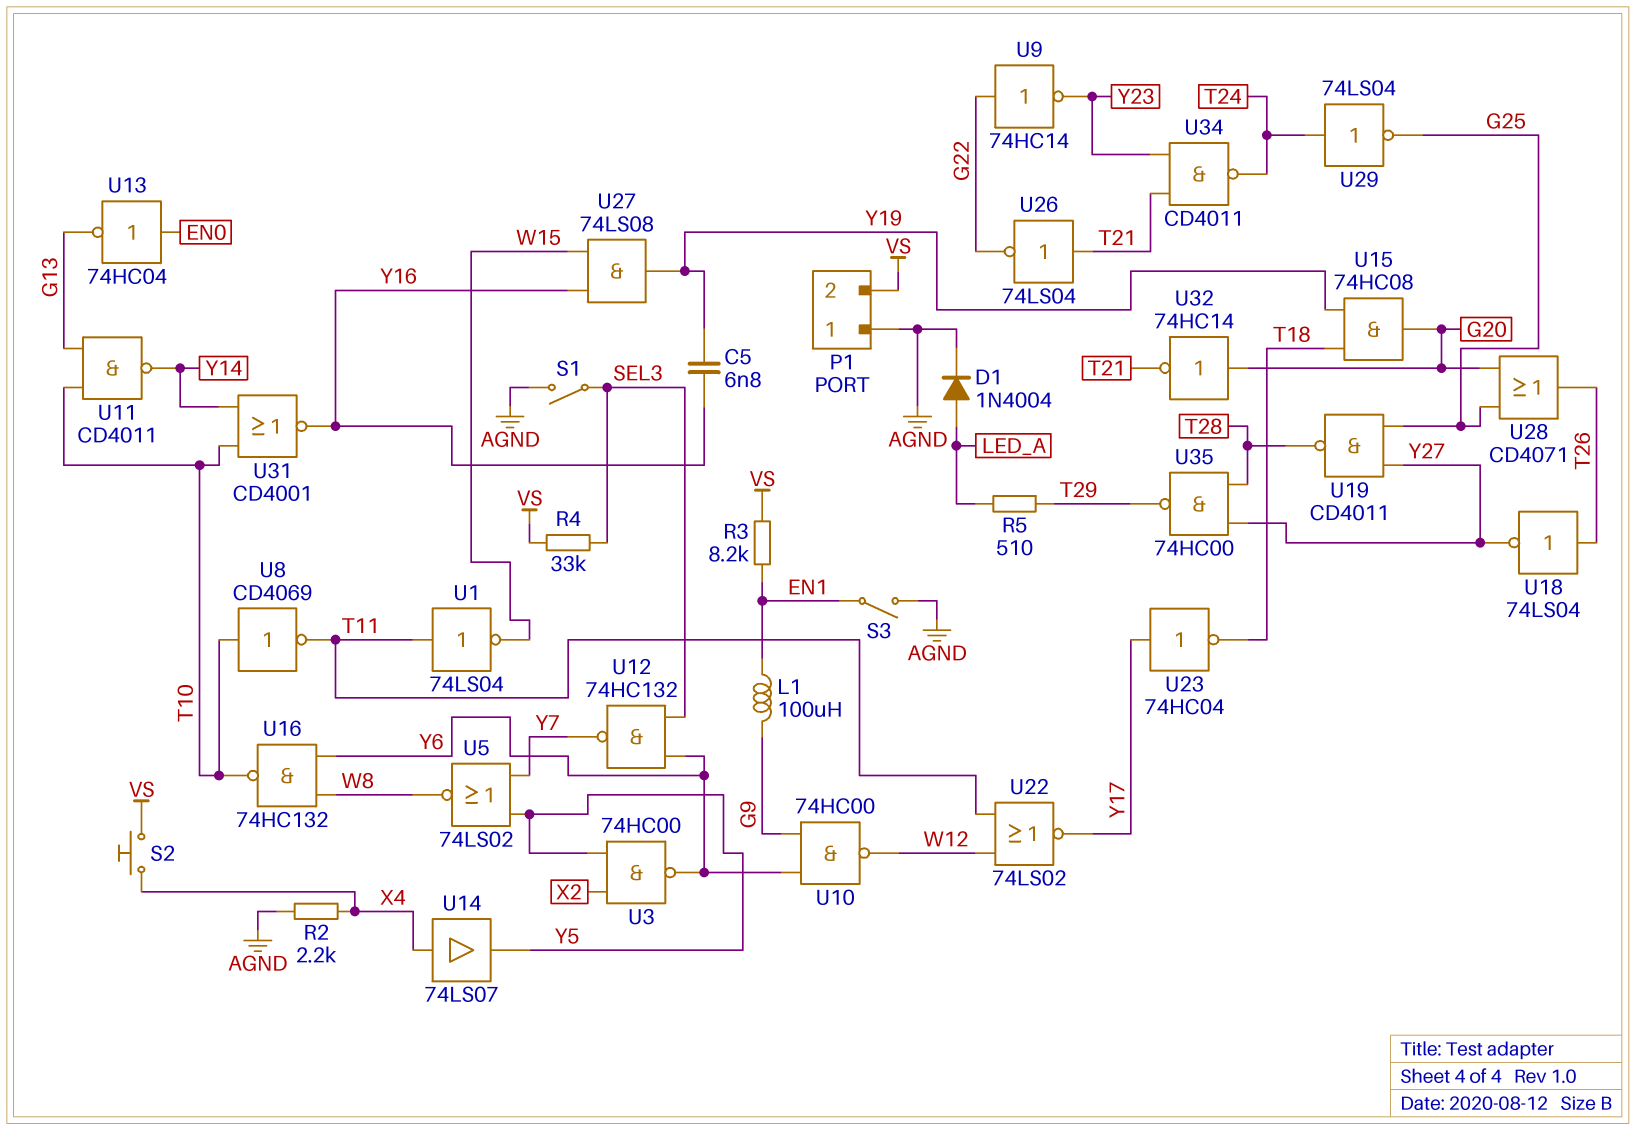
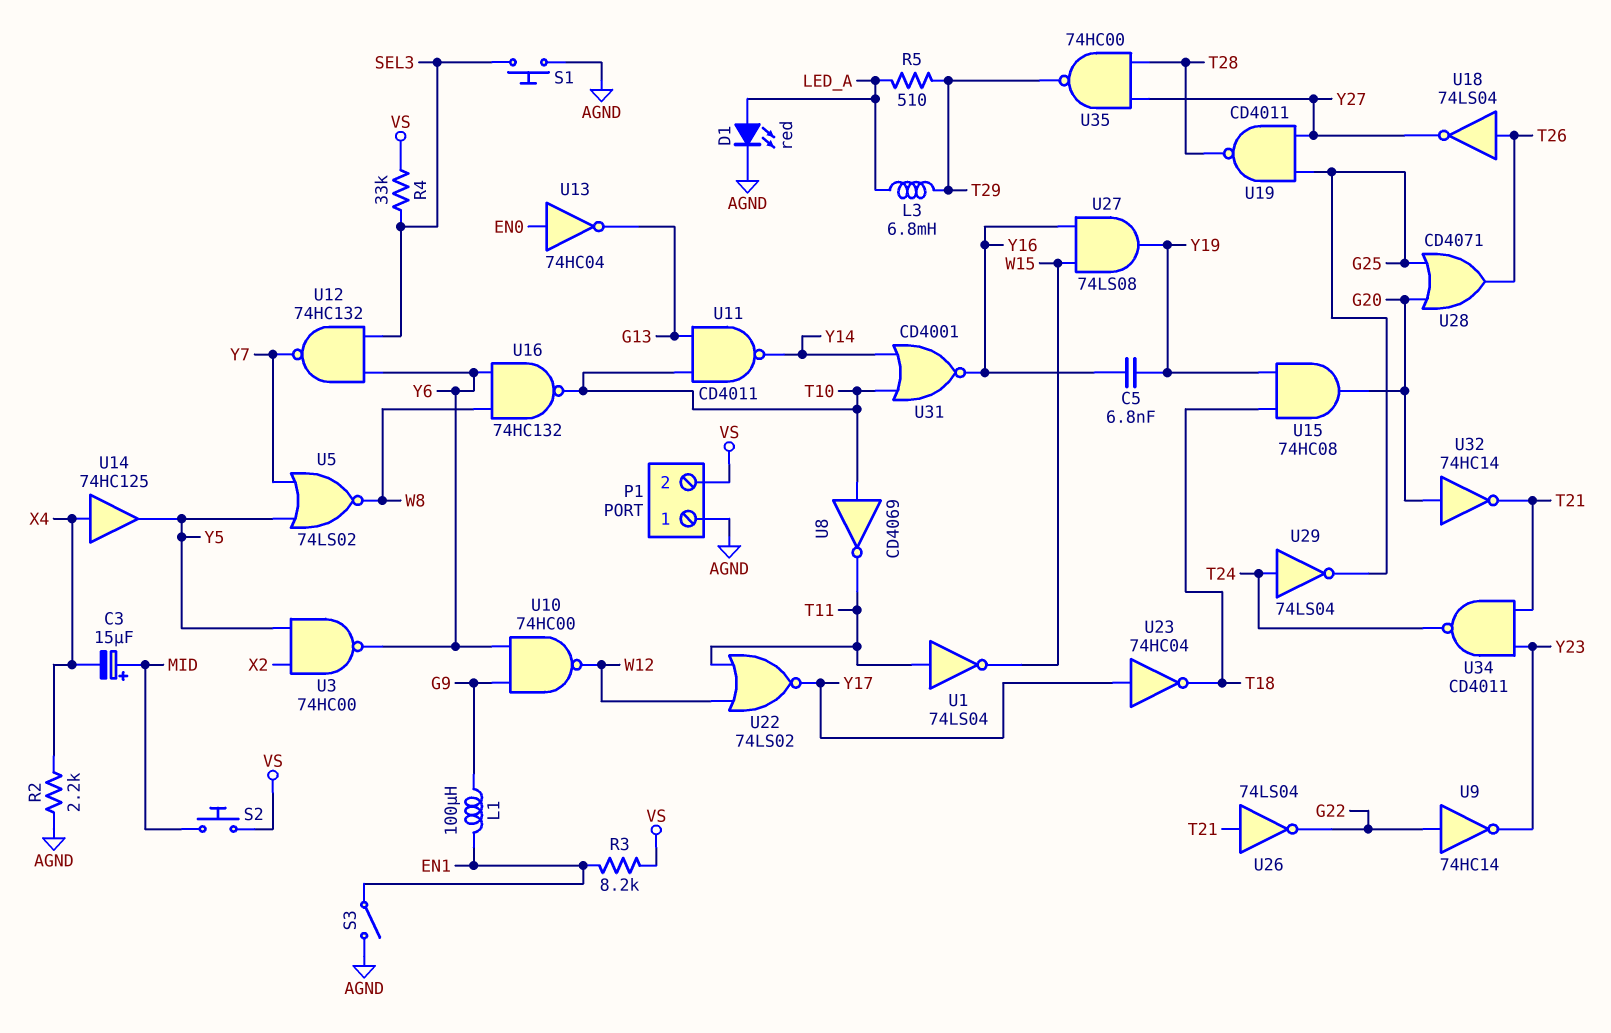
C3: none -> 15uF (plus MID, minus X4)
D1: diode 1N4004 (A LED_A, K AGND) -> LED red (A LED_A, K AGND)
L3: none -> 6.8mH (LED_A, T29)
S1: switch (AGND, SEL3) -> button (AGND, SEL3)
S2: button (VS, X4) -> button (MID, VS)
U14: buffer 74LS07 (in X4, out Y5) -> buffer 74HC125 (in X4, out Y5)

